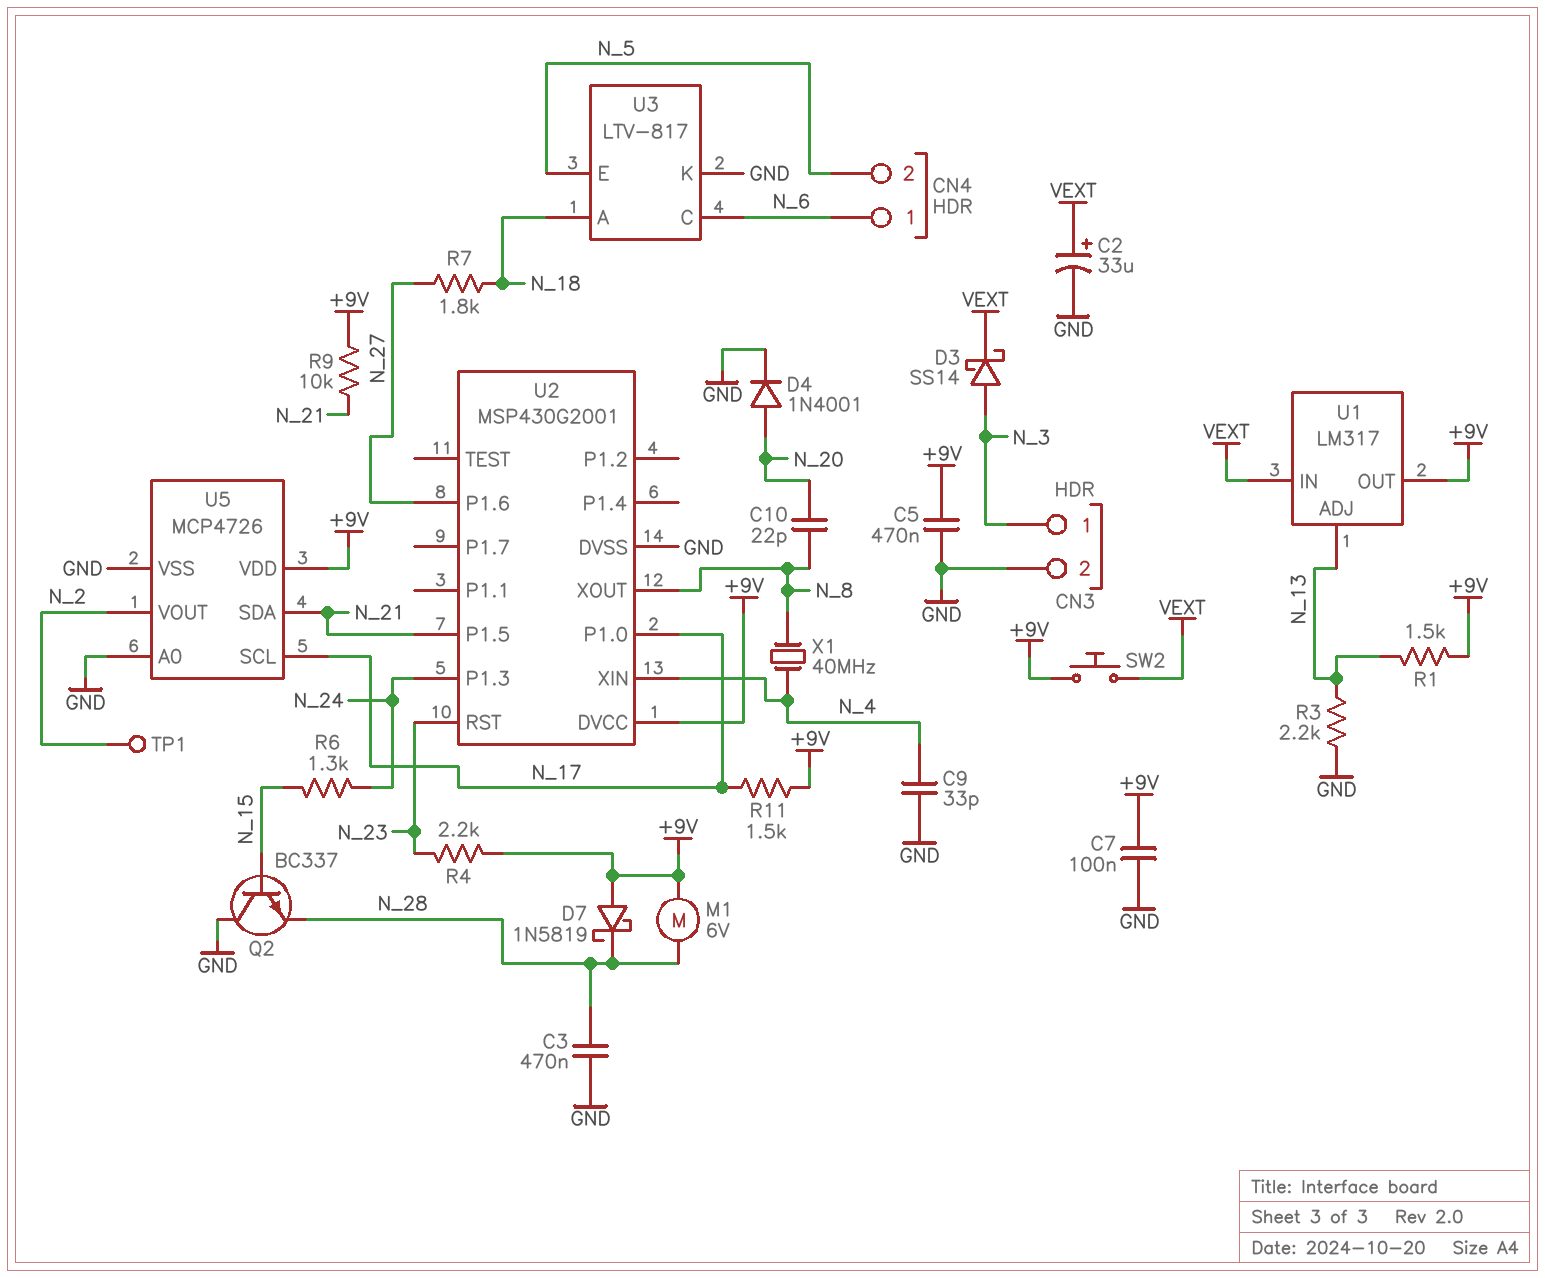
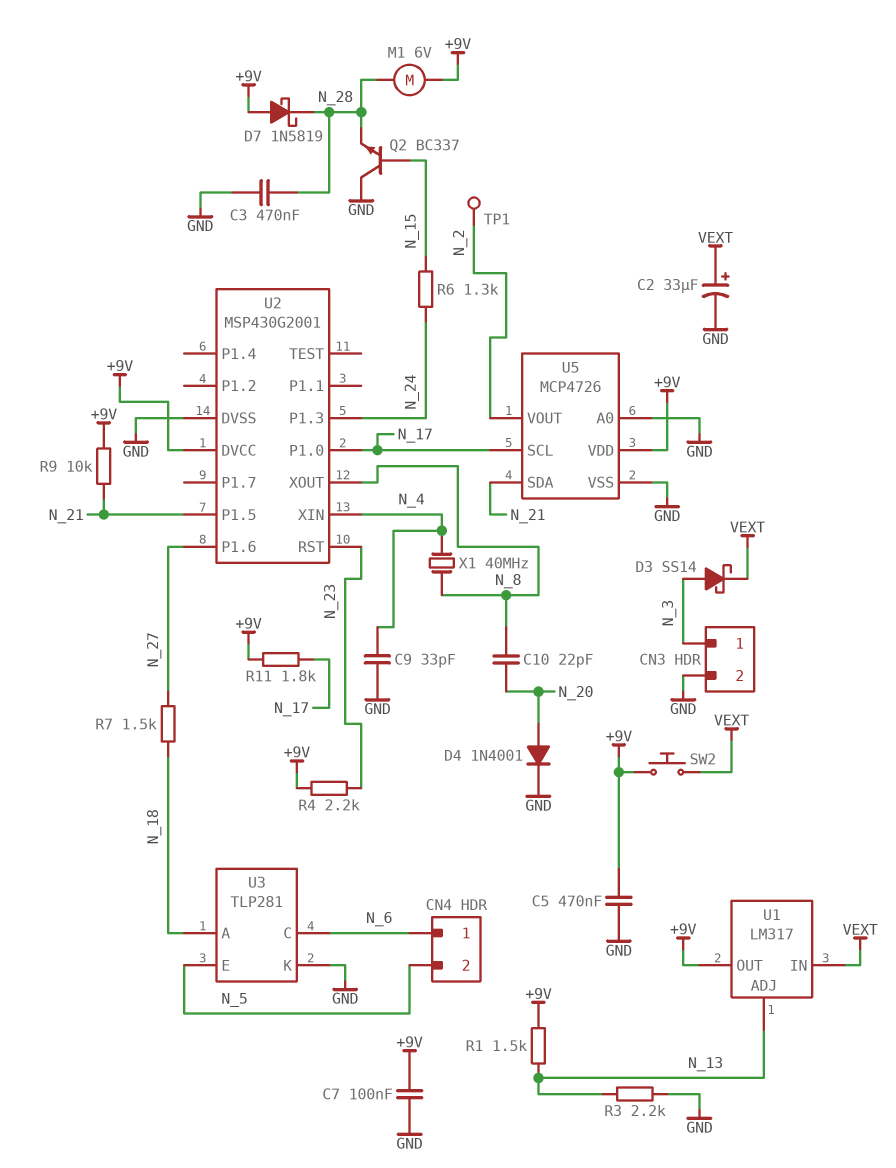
R7: 1.8k (N_18, N_27) -> 1.5k (N_18, N_27)
R11: 1.5k (+9V, N_17) -> 1.8k (+9V, N_17)
U3: LTV-817 -> TLP281

